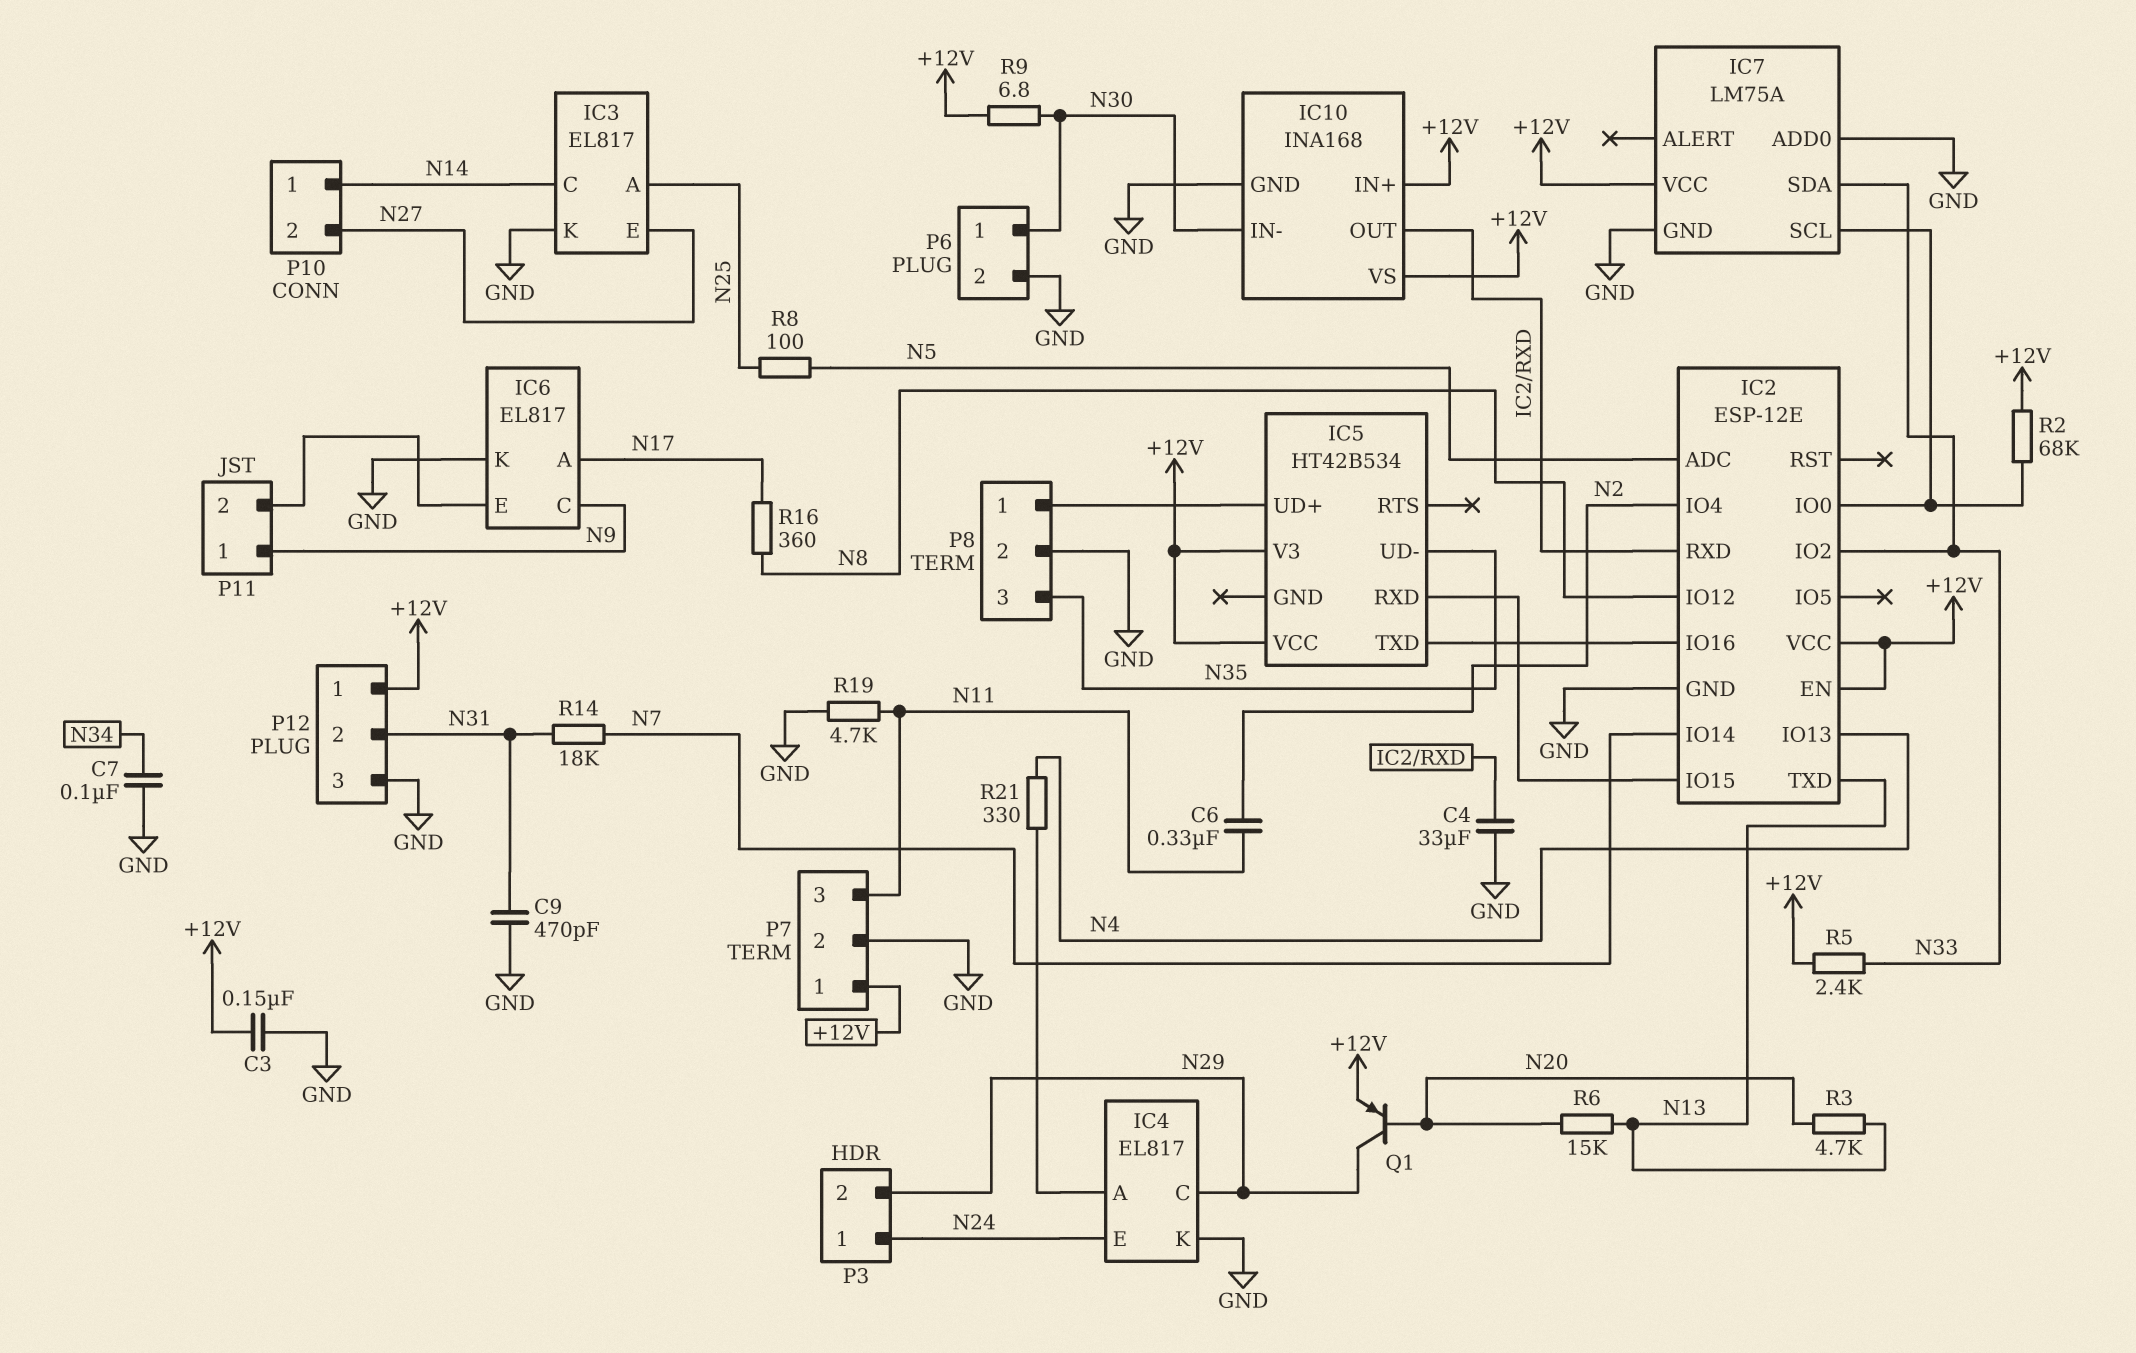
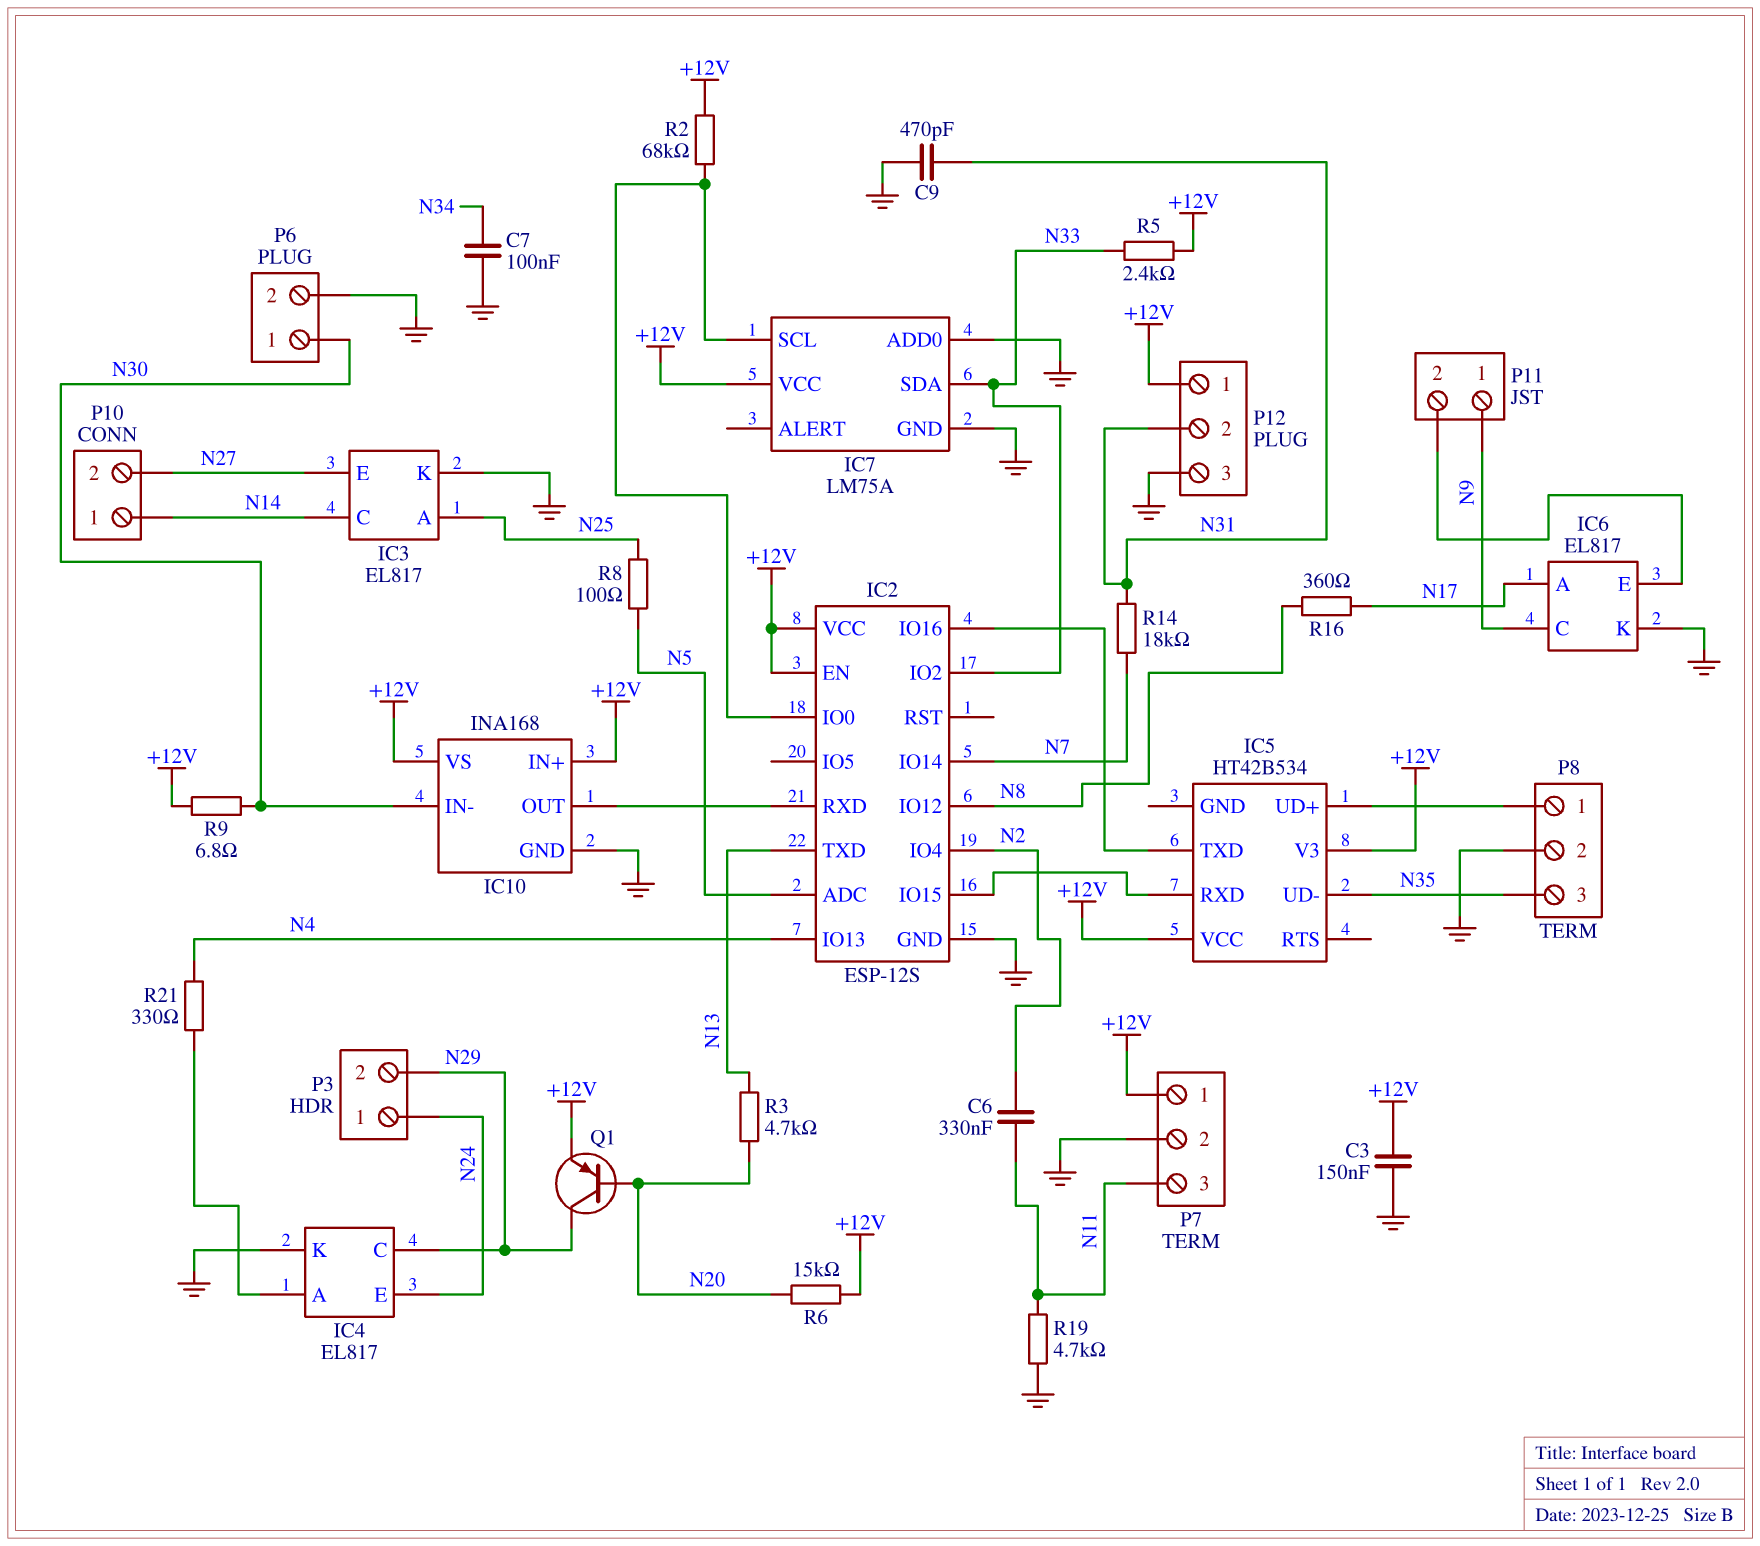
C4: 33uF (GND, IC2/RXD) -> none
IC2: ESP-12E -> ESP-12S
R6: 15k (N13, N20) -> 15k (+12V, N20)

